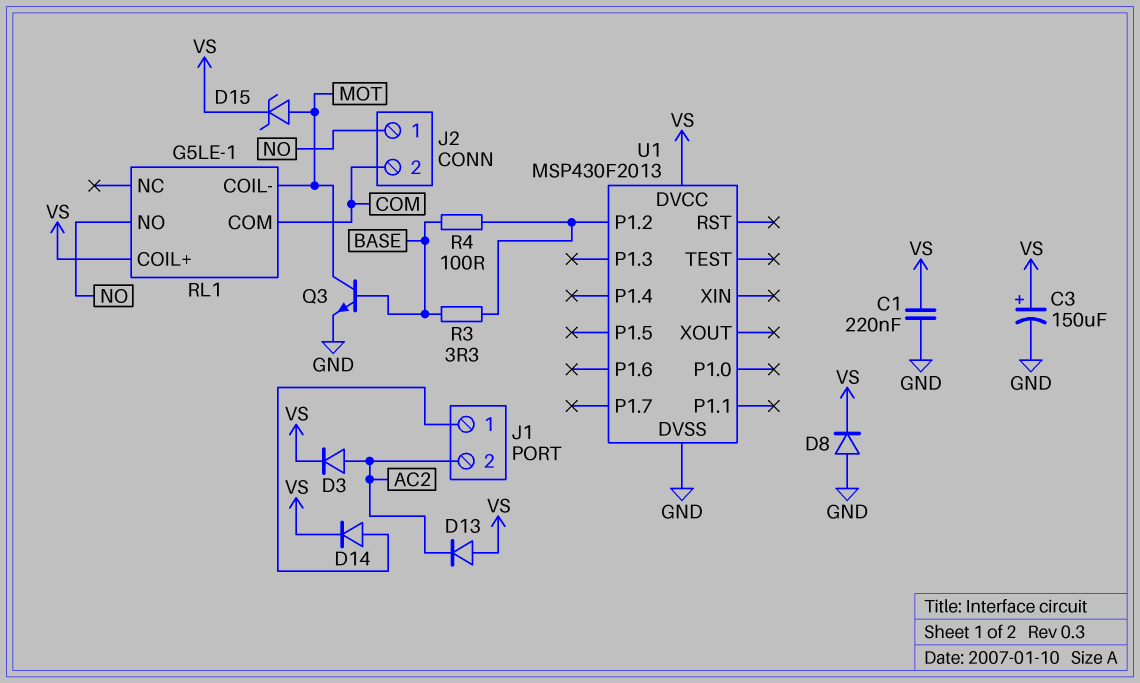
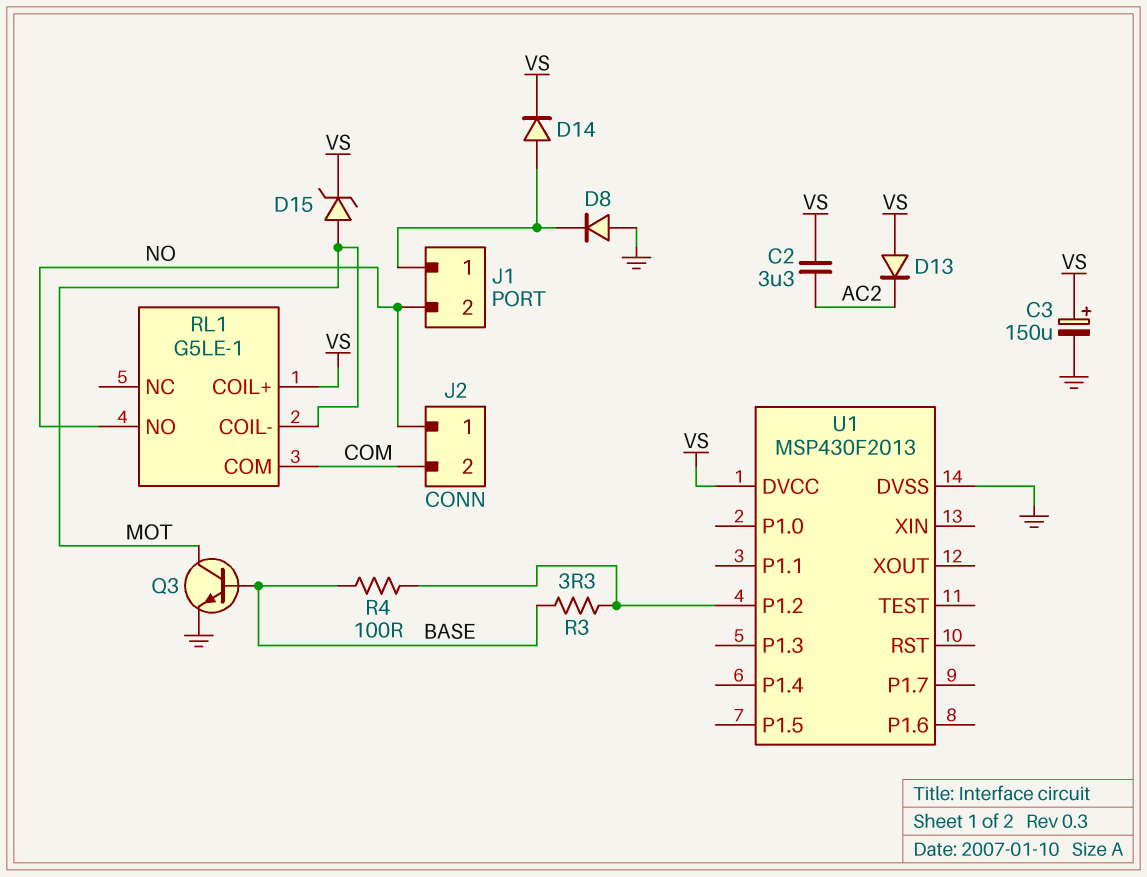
C1: 220nF (GND, VS) -> none
C2: none -> 3.3uF (AC2, VS)
D3: diode (A AC2, K VS) -> none
D8: diode (A GND, K VS) -> diode (A GND, K J1/1)
J1 pin 2: AC2 -> NO

